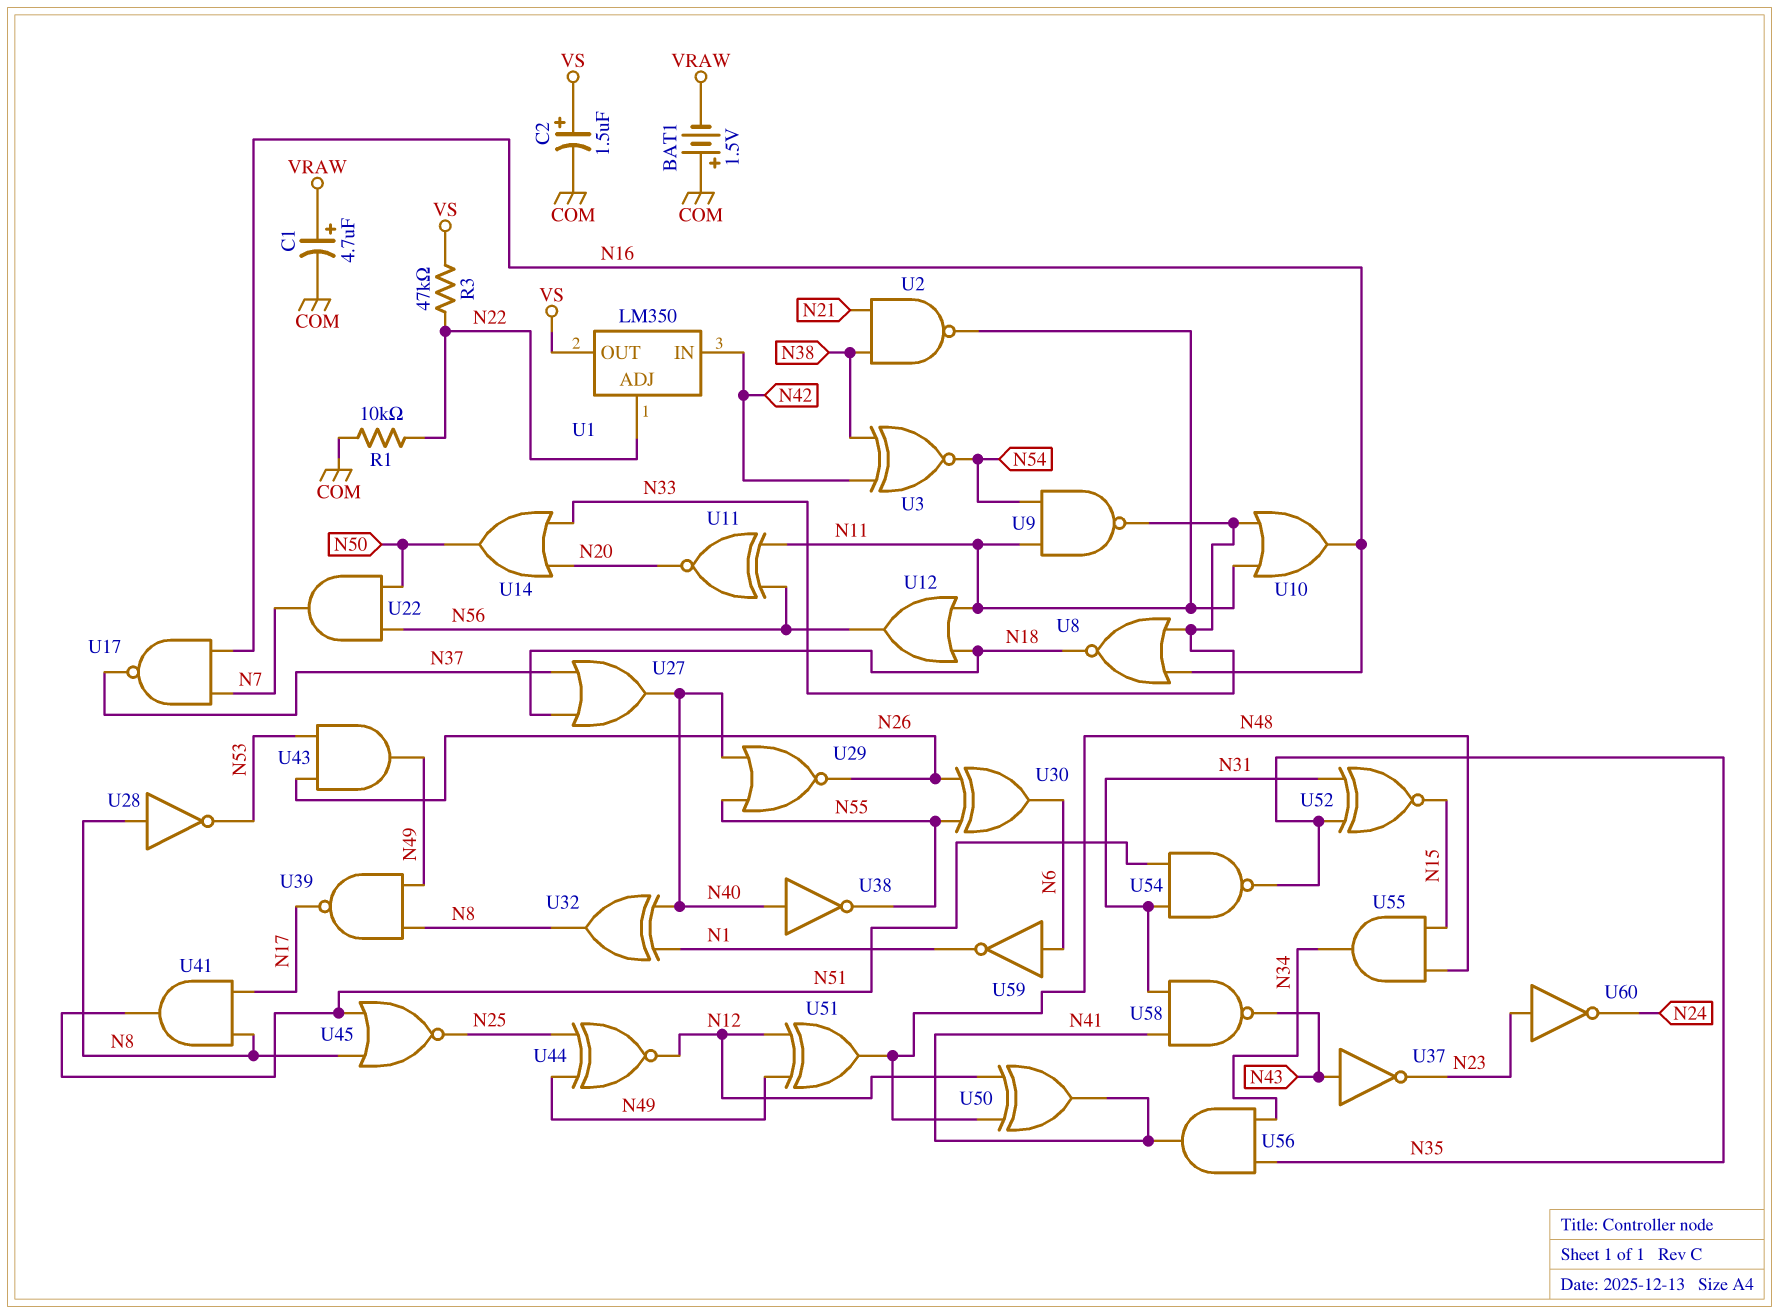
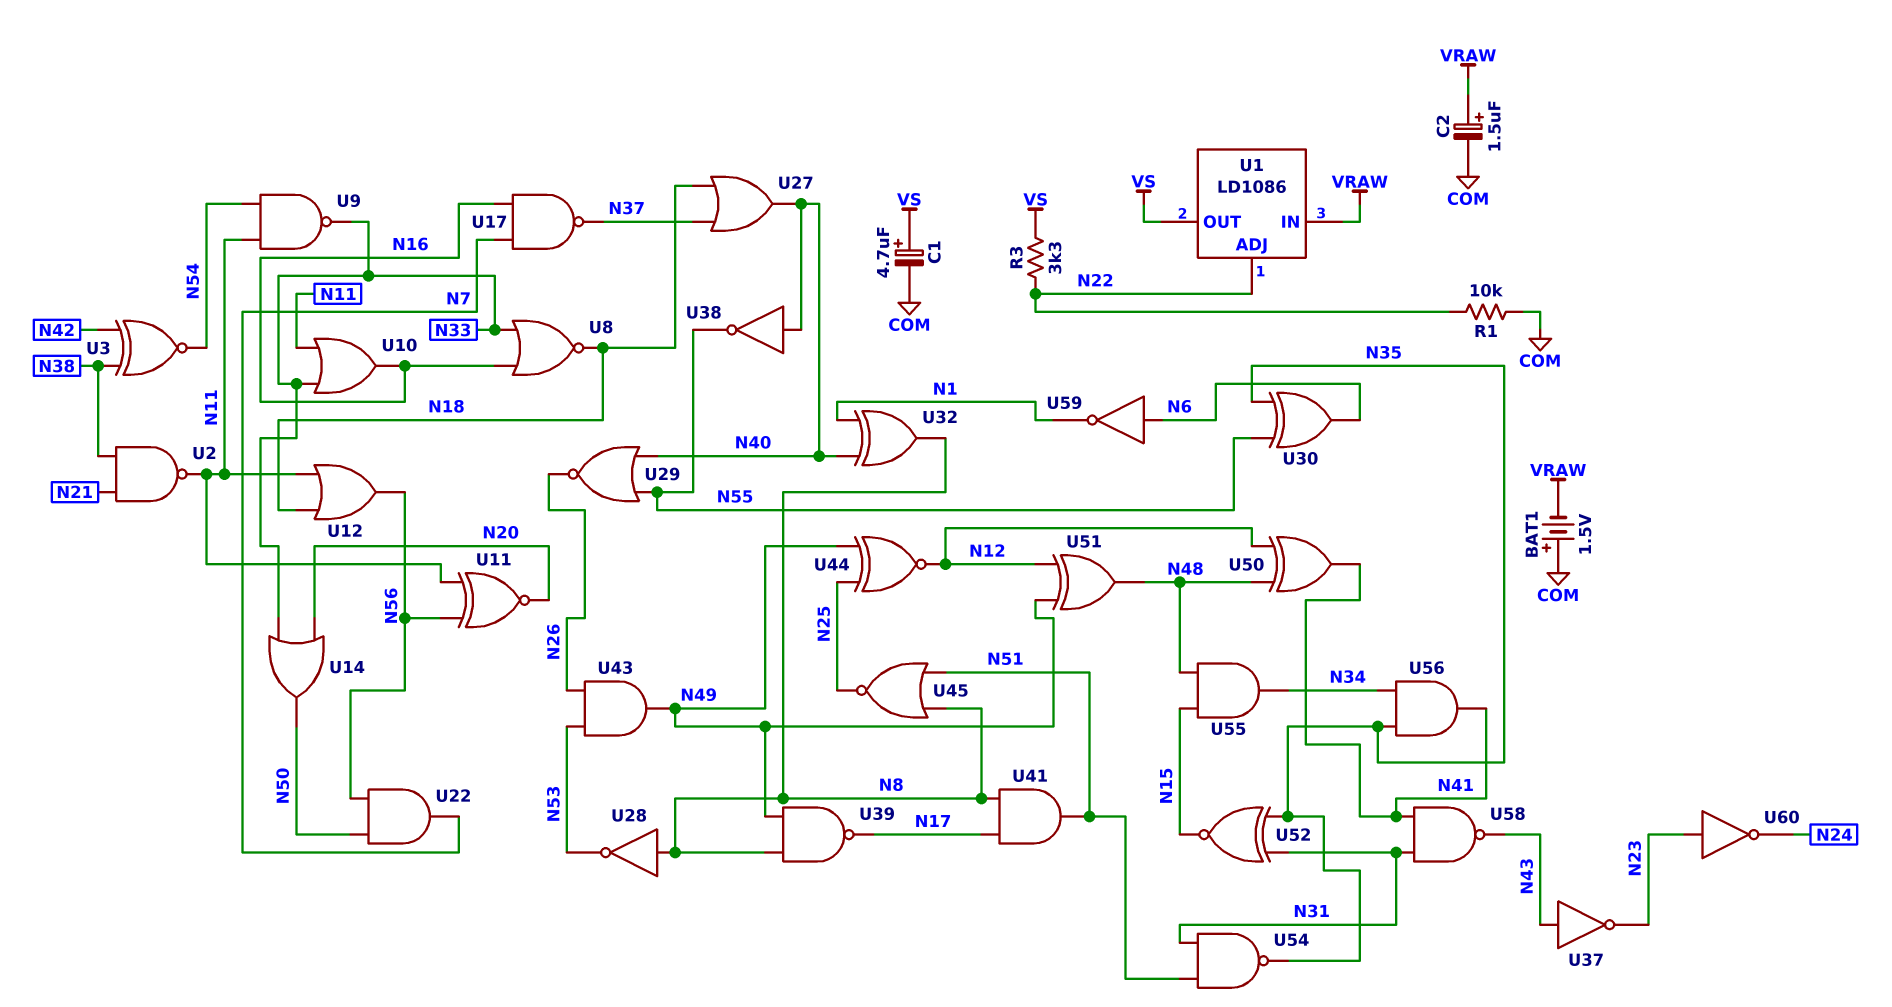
C1: 4.7uF (plus VRAW, minus COM) -> 4.7uF (plus VS, minus COM)
C2: 1.5uF (plus VS, minus COM) -> 1.5uF (plus VRAW, minus COM)
R3: 47k (N22, VS) -> 3.3k (N22, VS)
U1: LM350 -> LD1086
U1 pin IN: N42 -> VRAW
U30: XOR (in N26, in N55, out N6) -> XOR (in N35, in N55, out N6)

